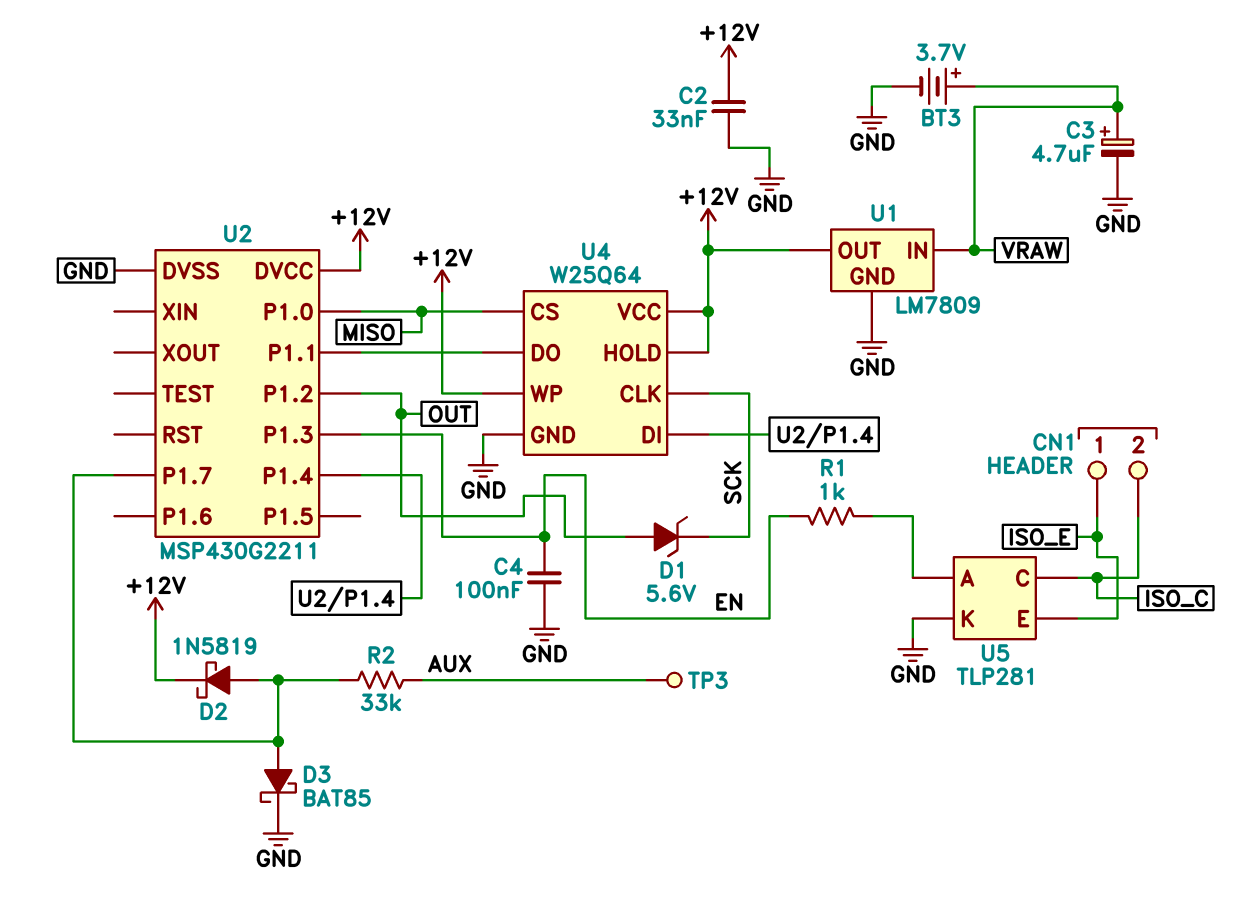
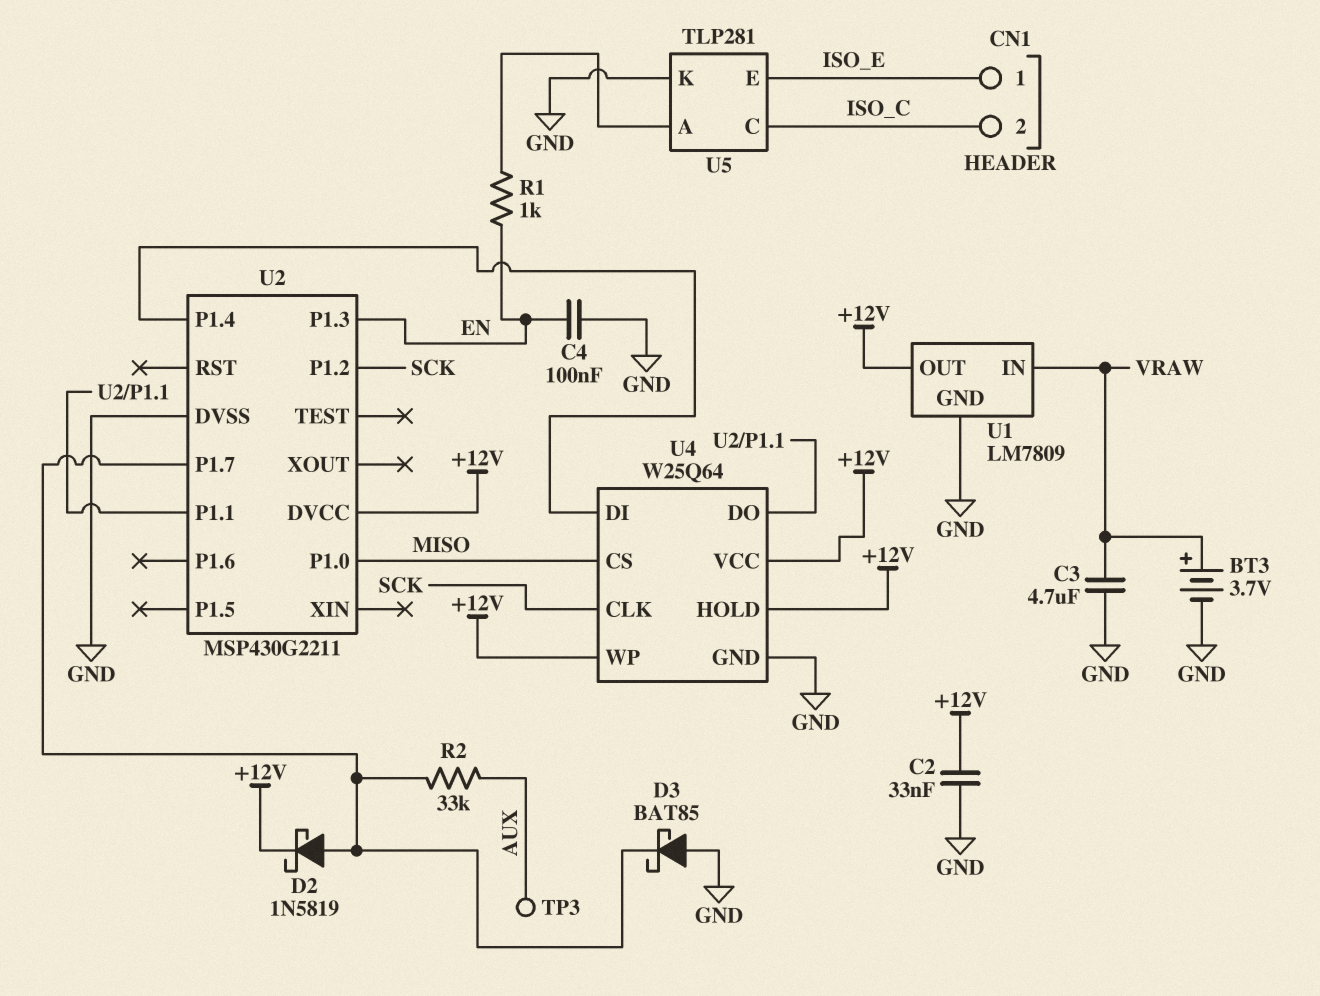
C3: 4.7uF (plus VRAW, minus GND) -> 4.7uF (GND, VRAW)
D1: zener 5.6V (A OUT, K SCK) -> none
D3: schottky BAT85 (A U2/P1.7, K GND) -> schottky BAT85 (A GND, K U2/P1.7)
U2 pin P1.2: OUT -> SCK

